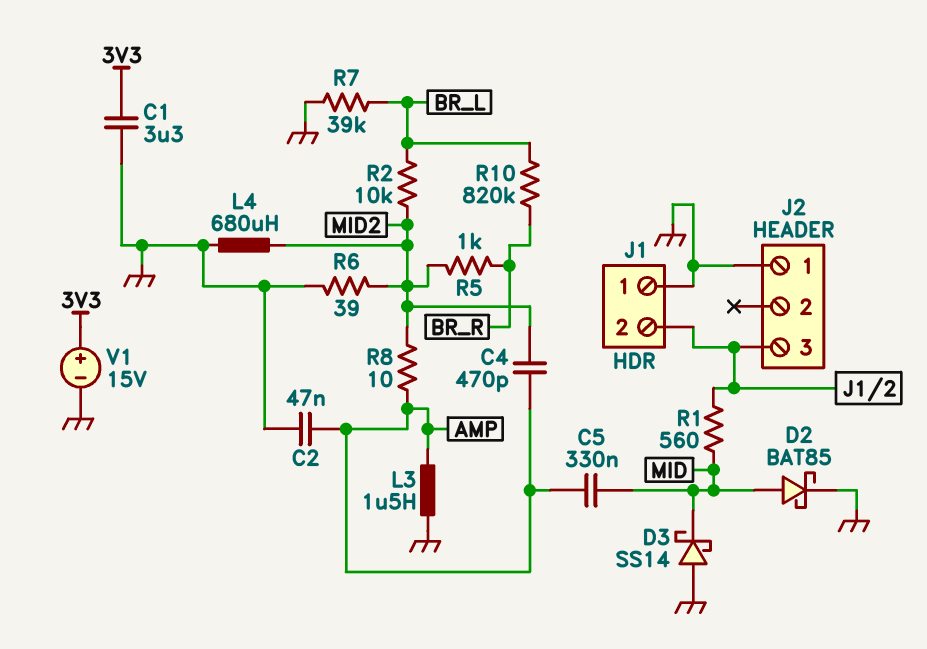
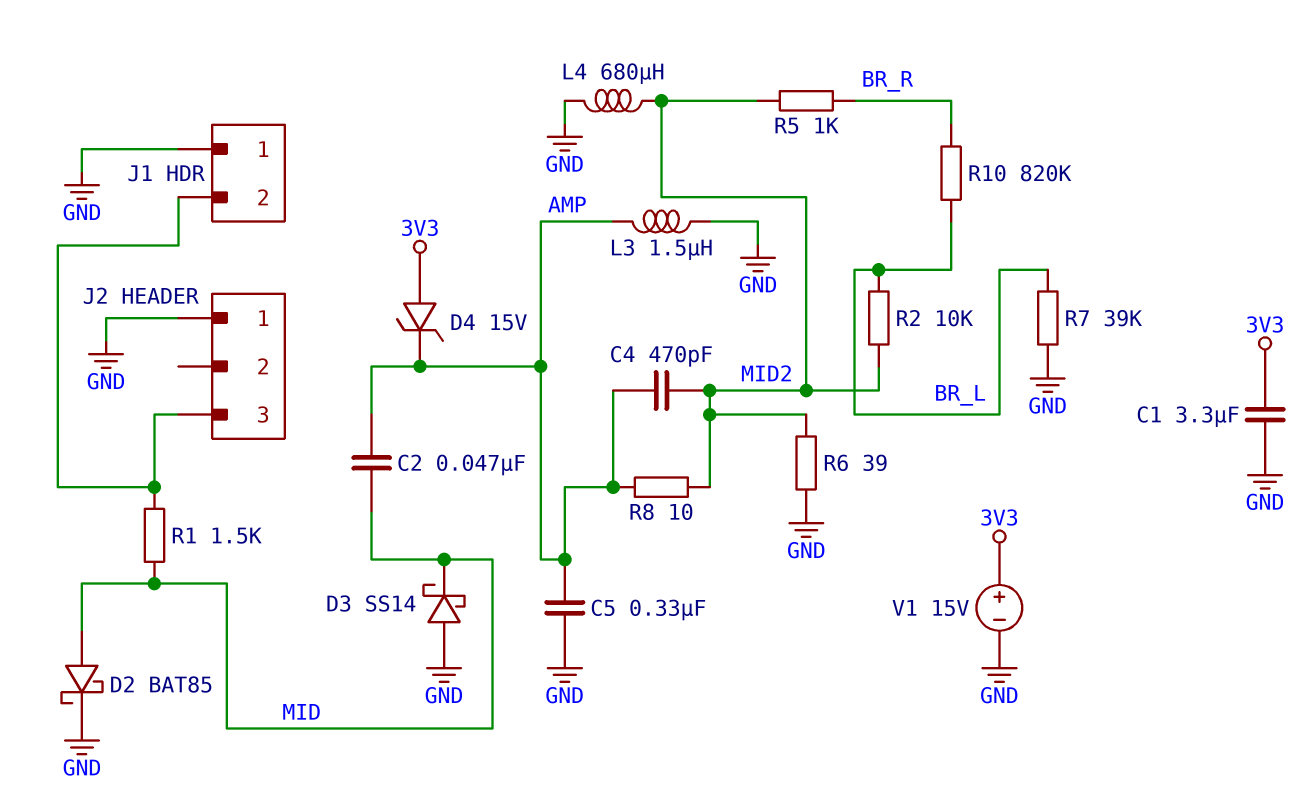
C2: 47nF (AMP, GND) -> 47nF (AMP, MID)
C5: 330nF (AMP, MID) -> 330nF (AMP, GND)
D4: none -> zener 15V (A 3V3, K AMP)
R1: 560 (J1/2, MID) -> 1.5k (J1/2, MID)

